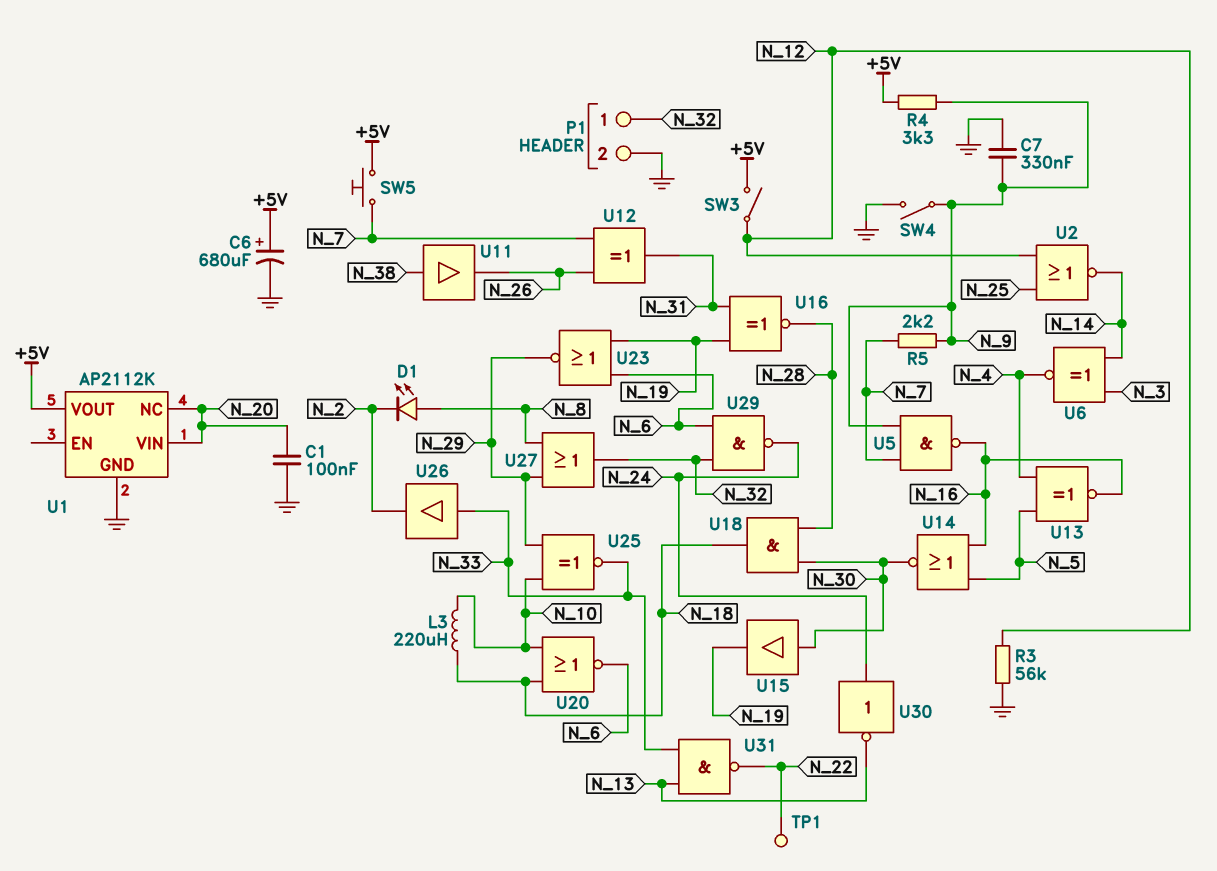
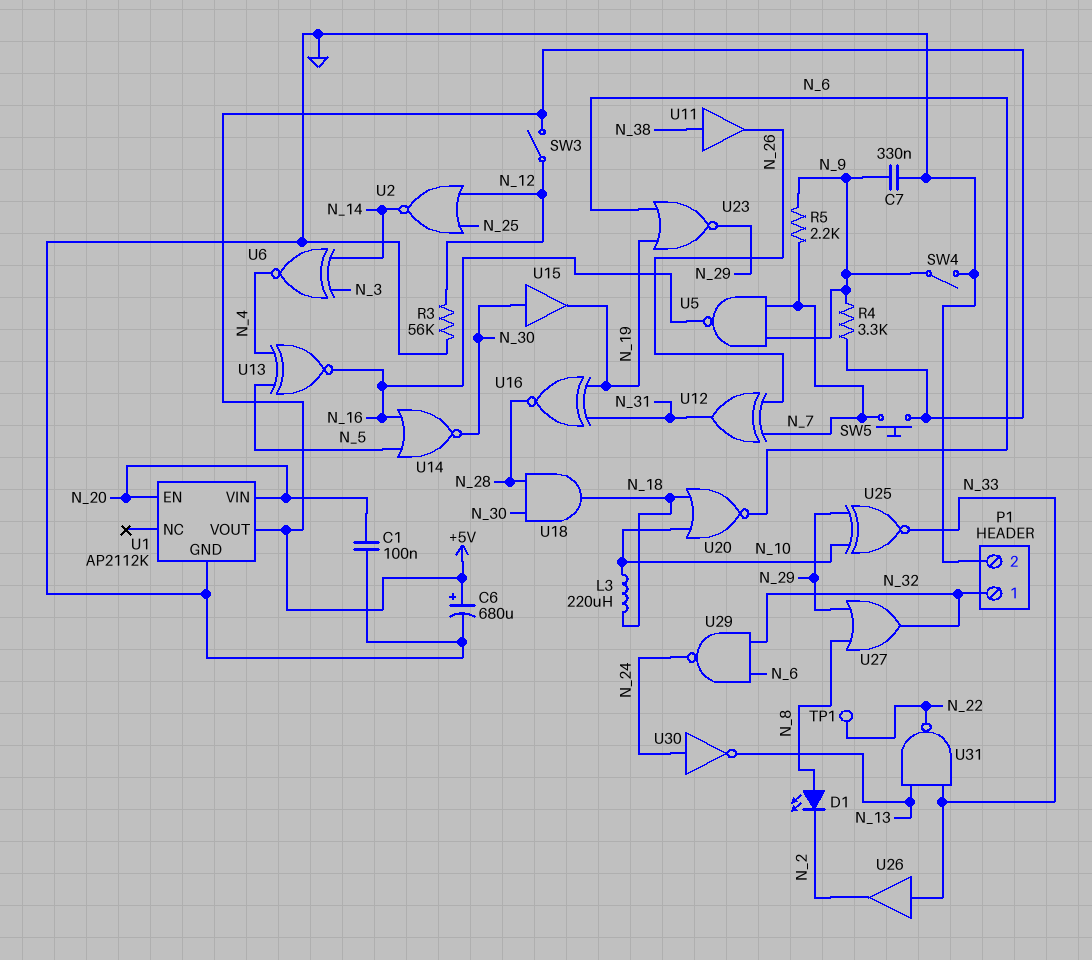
U1 pin EN: none -> N_20
U1 pin NC: N_20 -> none

